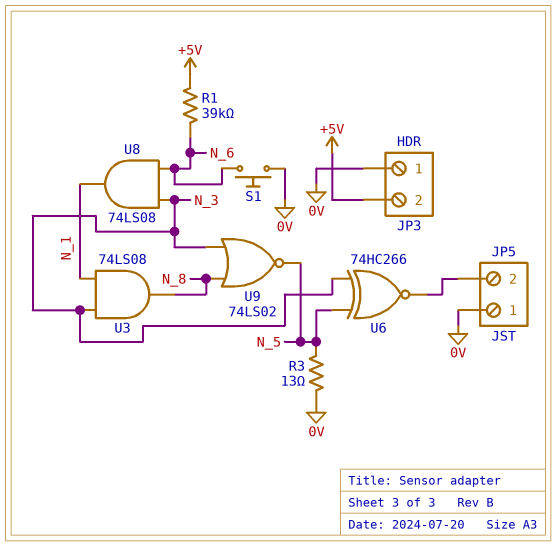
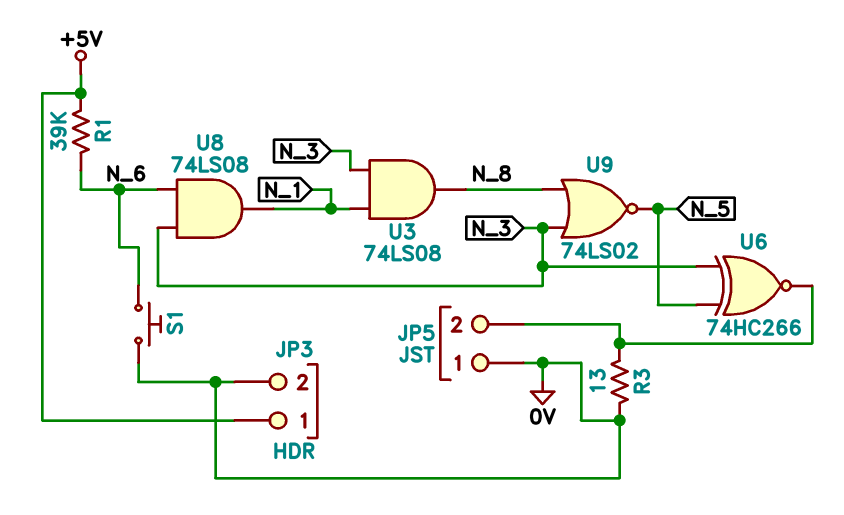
JP3 pin 1: 0V -> +5V
JP3 pin 2: +5V -> 0V
R3: 13 (0V, N_5) -> 13 (0V, JP5/2)

